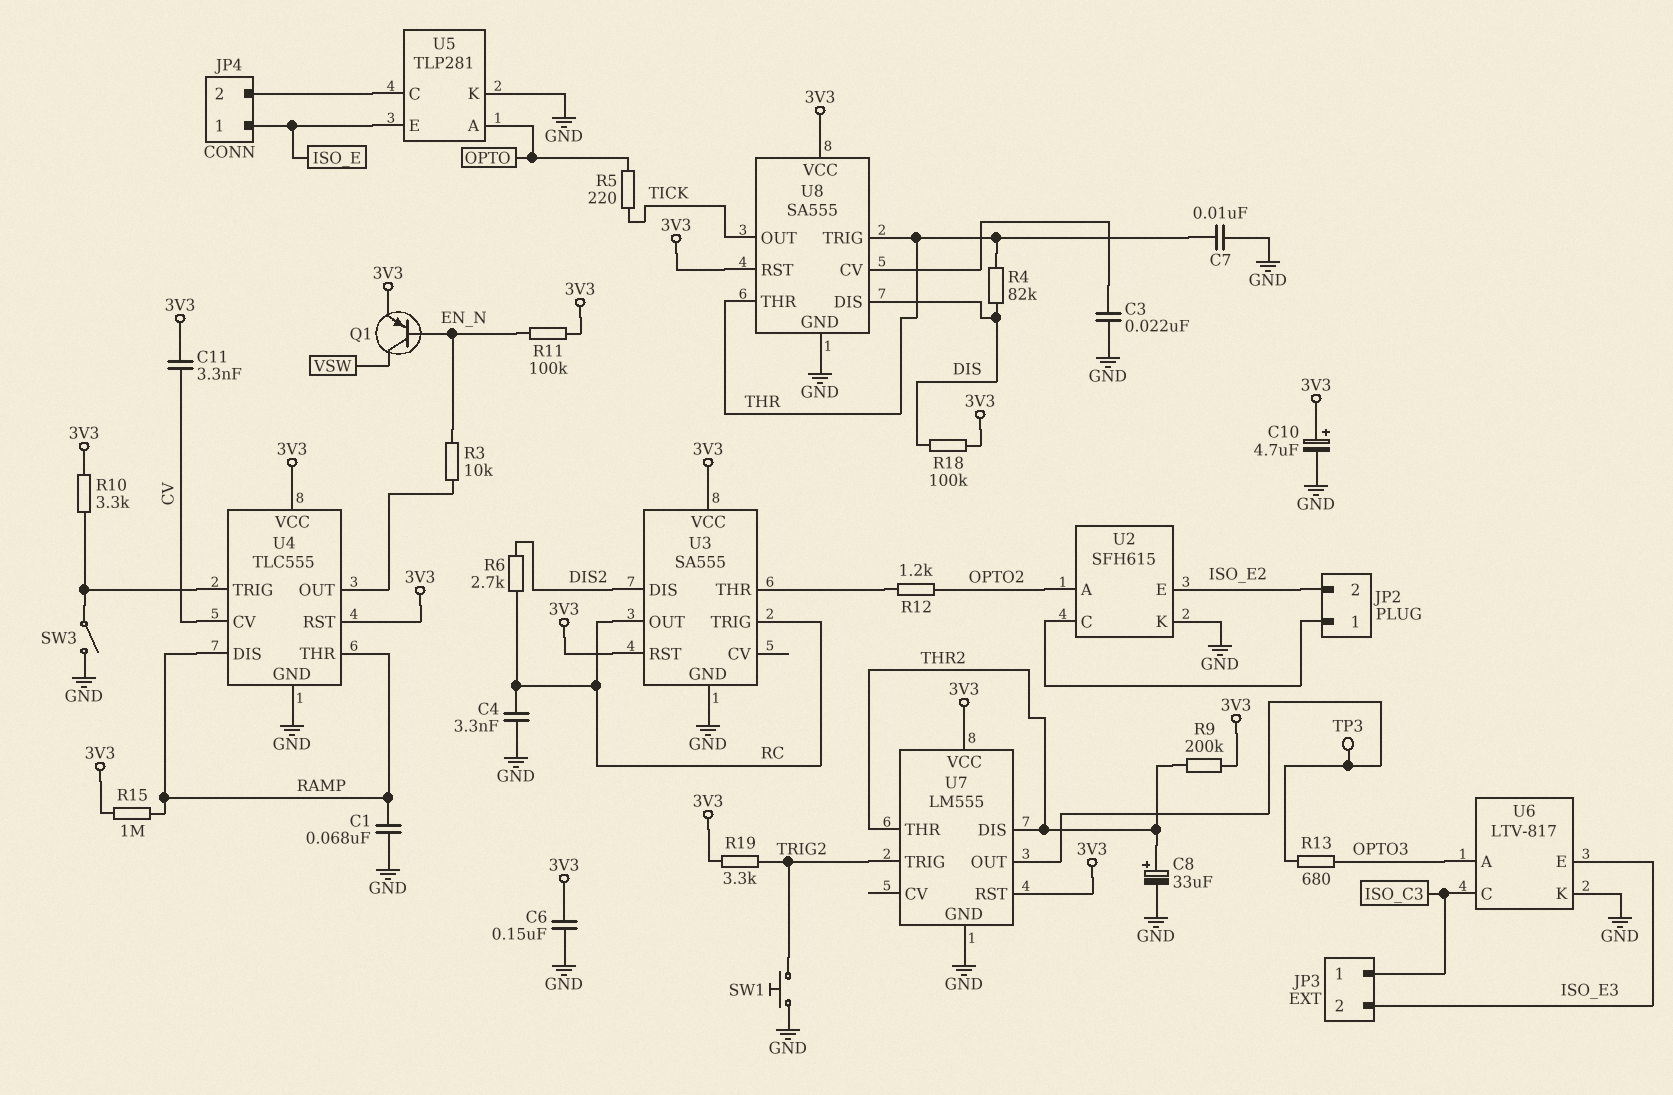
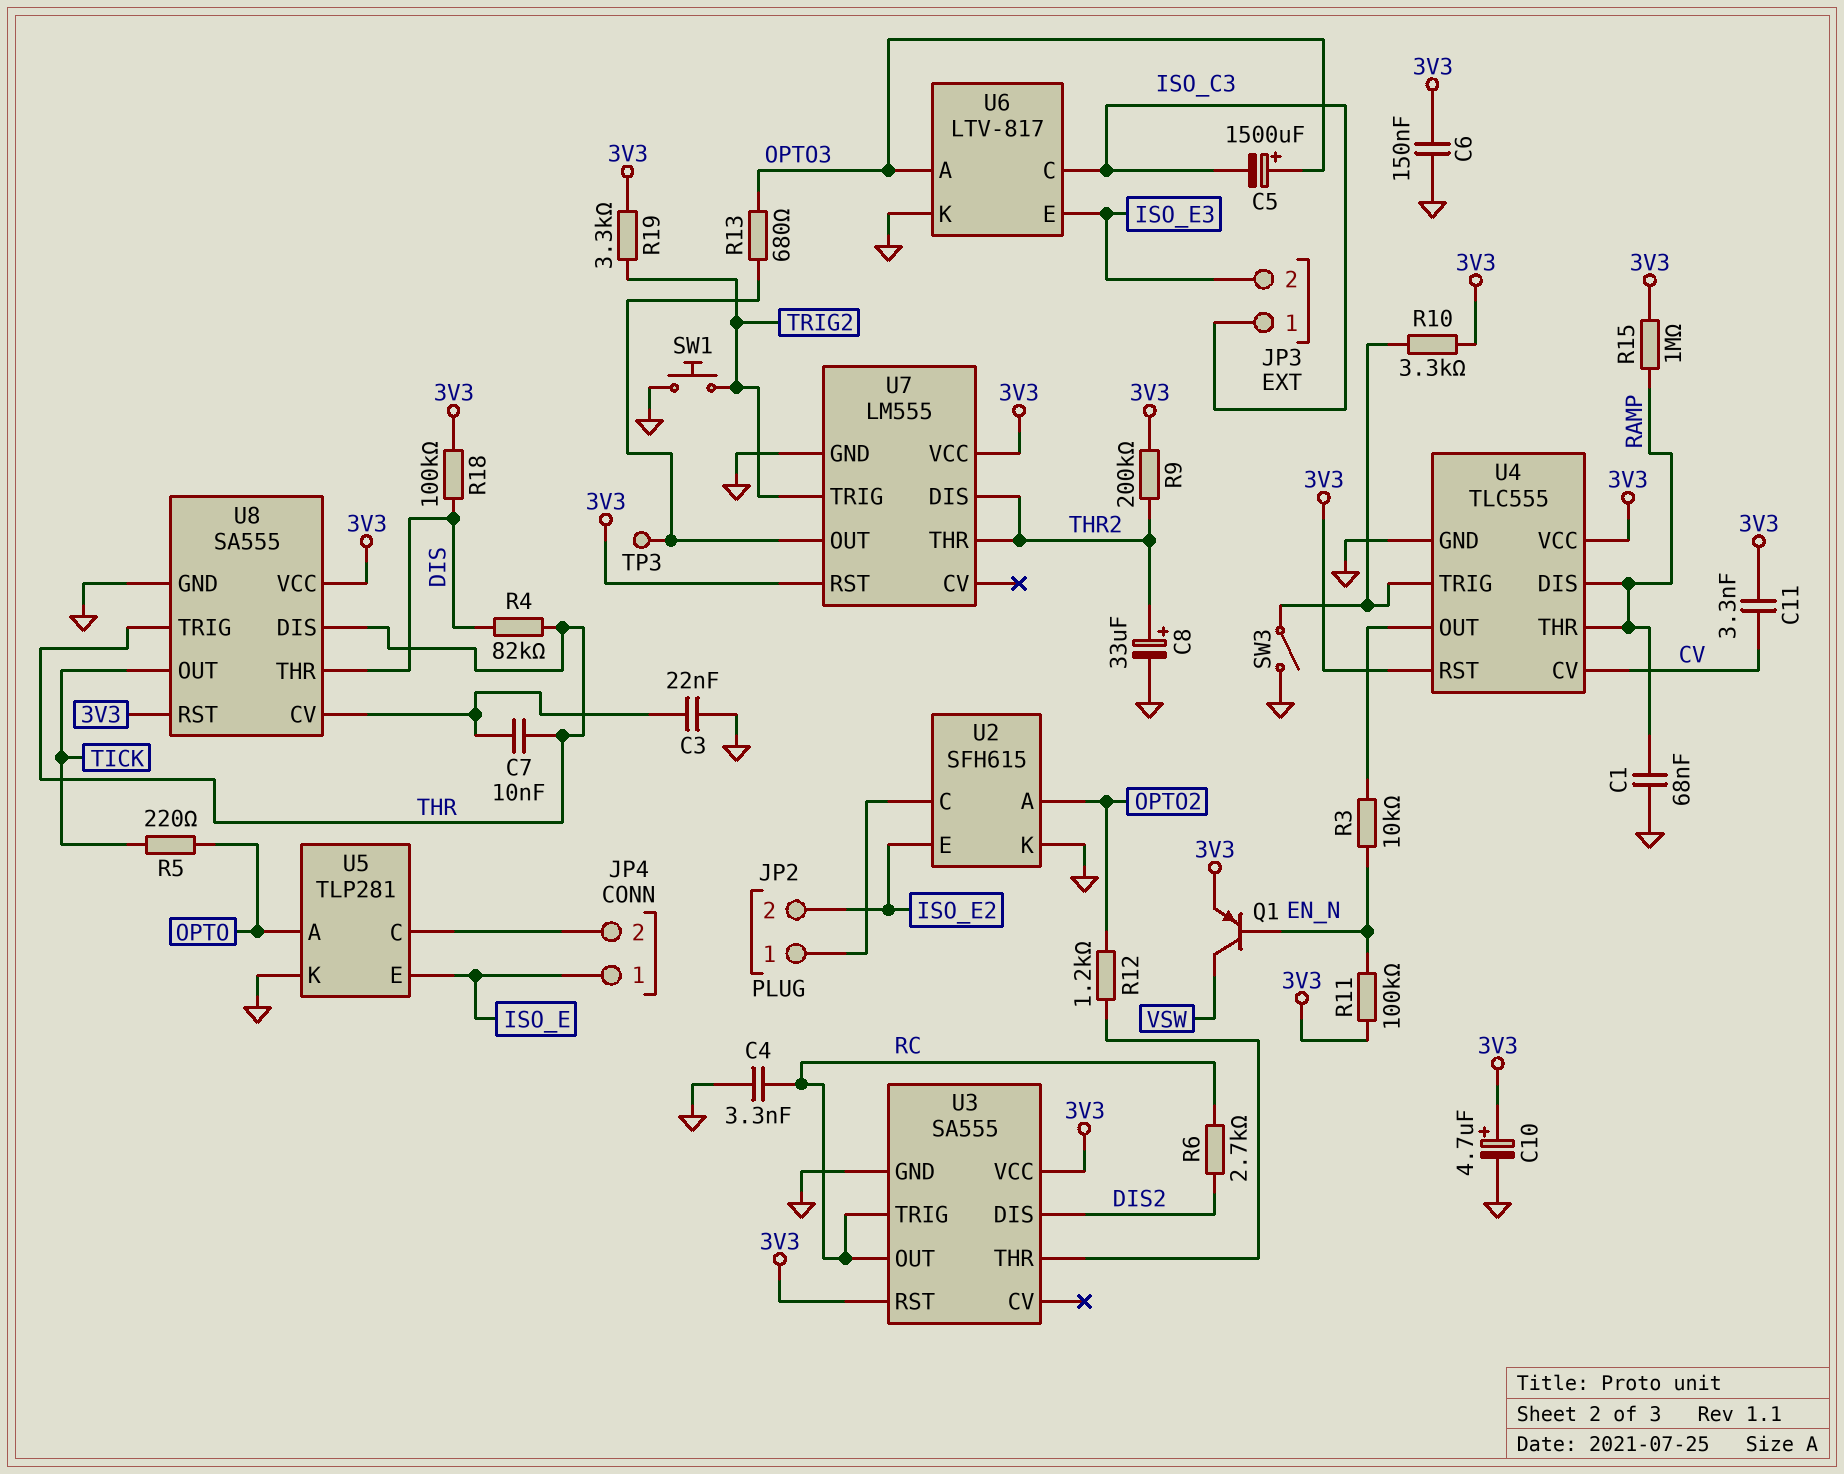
C5: none -> 1500uF (plus OPTO3, minus ISO_C3)
C7: 10nF (GND, THR) -> 10nF (THR, U8/CV)
U8 pin DIS: DIS -> THR
U8 pin THR: THR -> DIS

